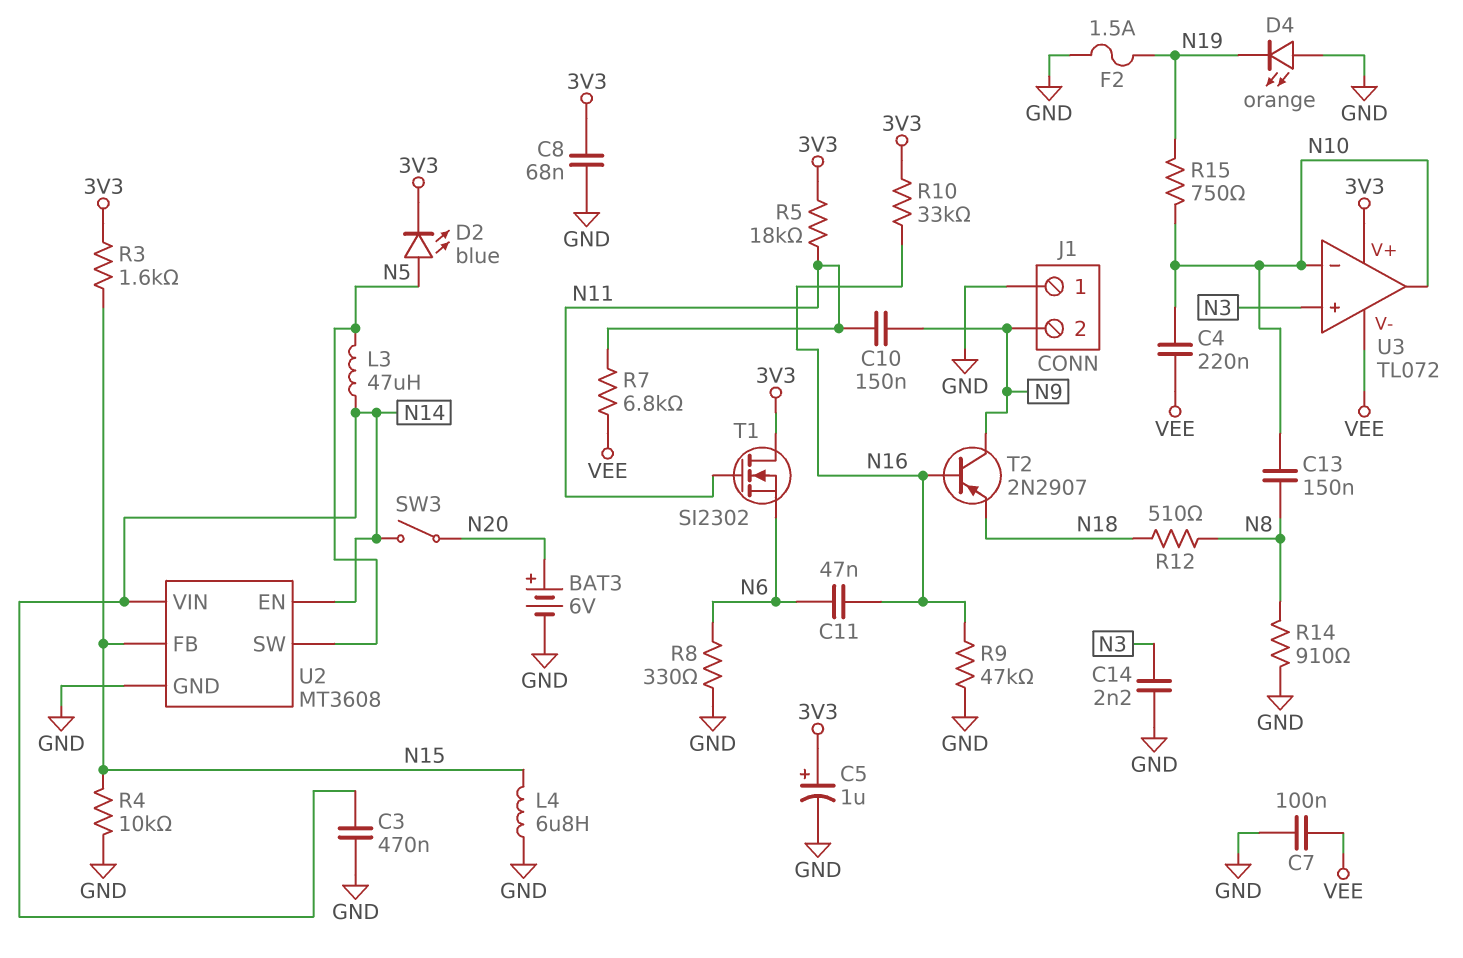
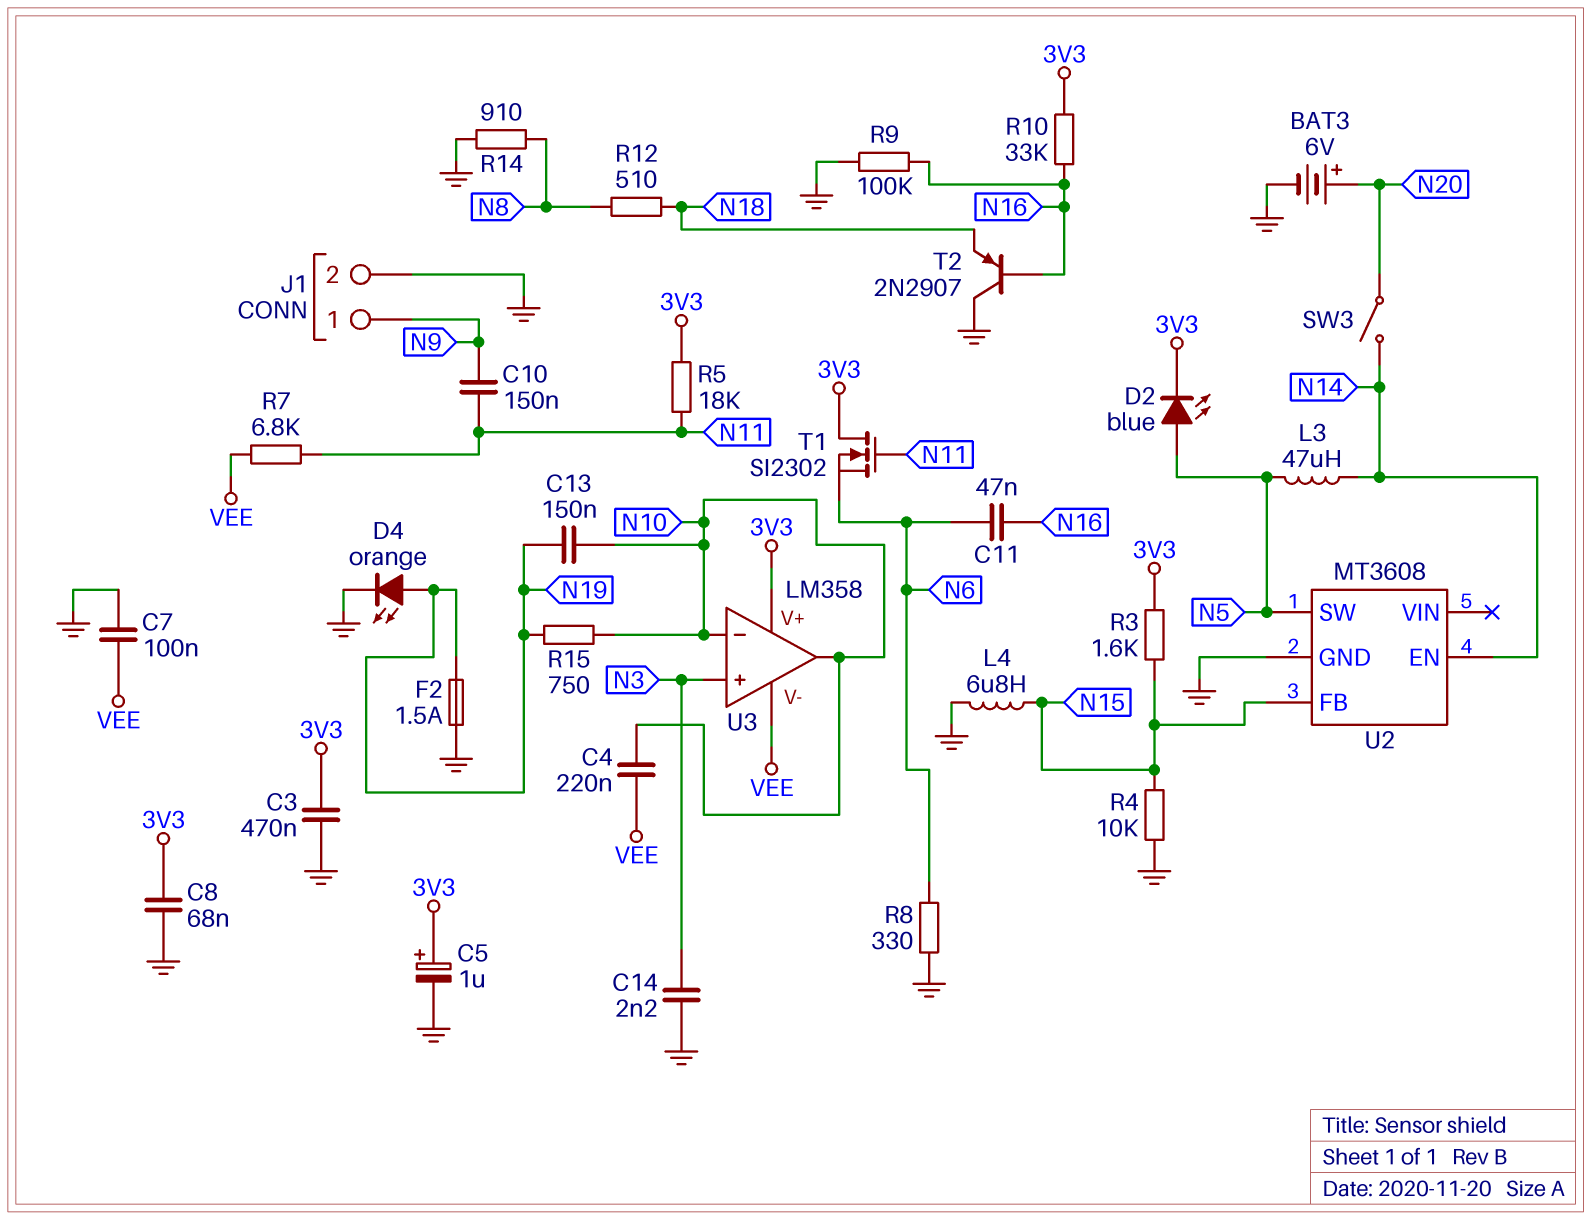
C3: 470nF (GND, N14) -> 470nF (3V3, GND)
C13: 150nF (N8, N10) -> 150nF (N10, N19)
D4: LED orange (A GND, K N19) -> LED orange (A N19, K GND)
J1 pin 1: GND -> N9
J1 pin 2: N9 -> GND
R9: 47k (GND, N16) -> 100k (GND, N16)
T2: PNP 2N2907 (B N16, C N9, E N18) -> PNP 2N2907 (B N16, C GND, E N18)
U2 pin VIN: N14 -> none
U3: TL072 -> LM358

